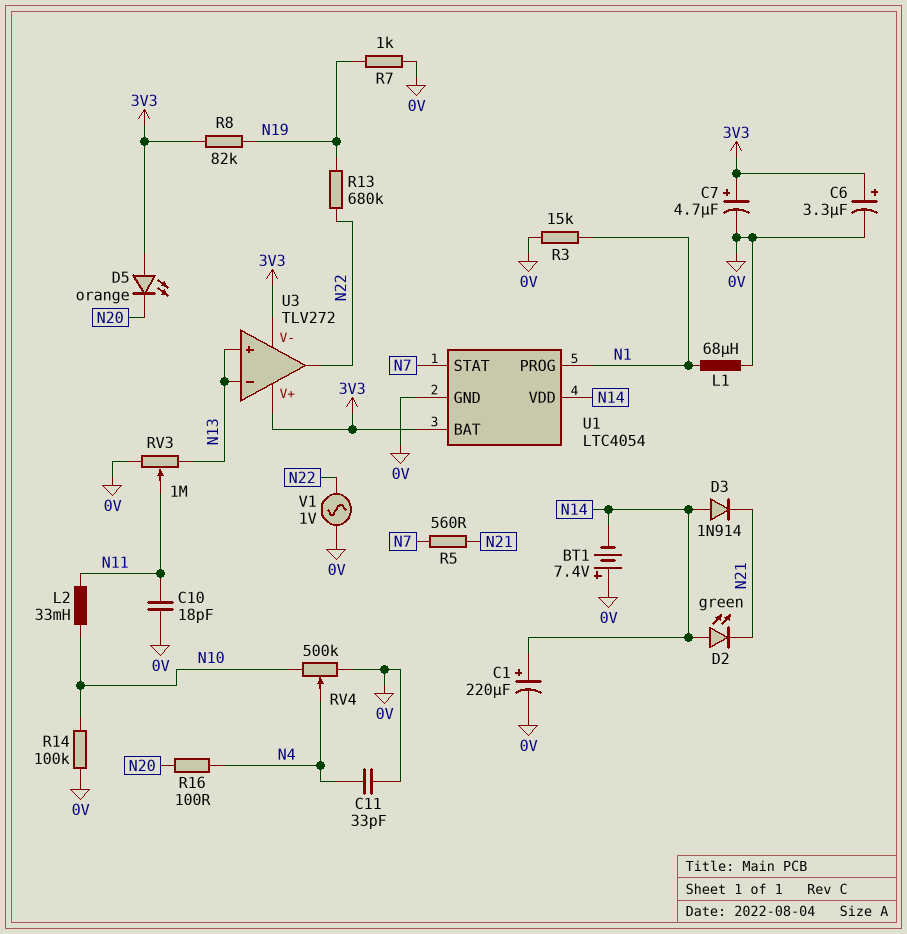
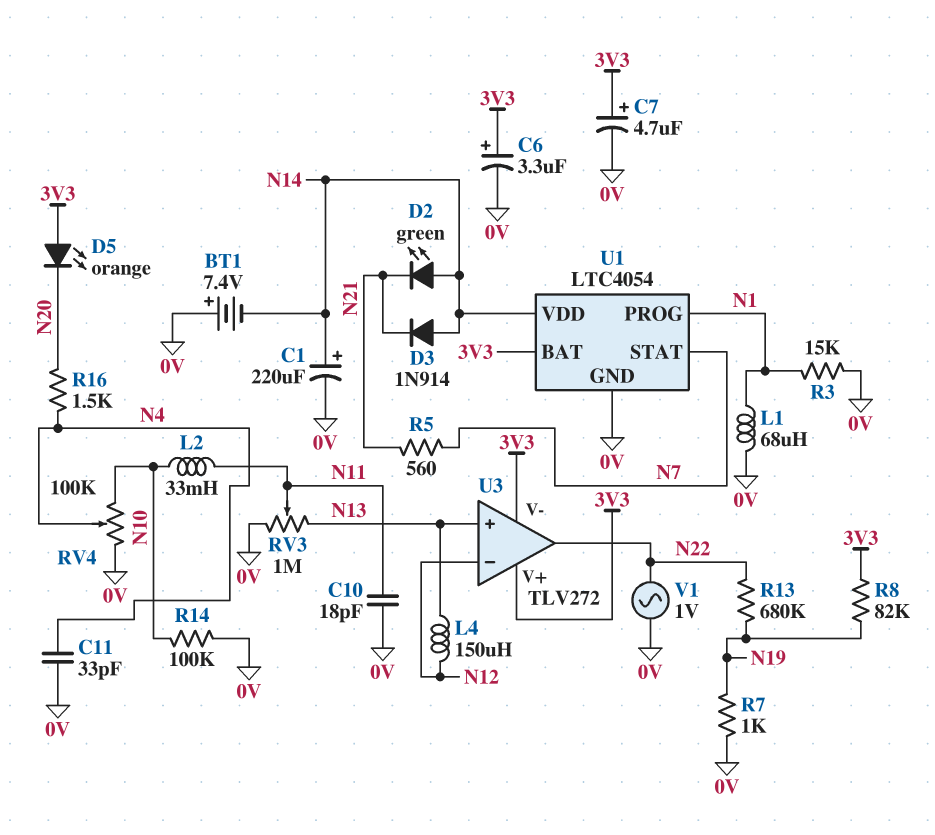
L4: none -> 150uH (N12, N13)
R16: 100 (N4, N20) -> 1.5k (N4, N20)
RV4: 500k (0V, N10, wiper N4) -> 100k (0V, N10, wiper N4)
U3 pin in-: N13 -> N12

